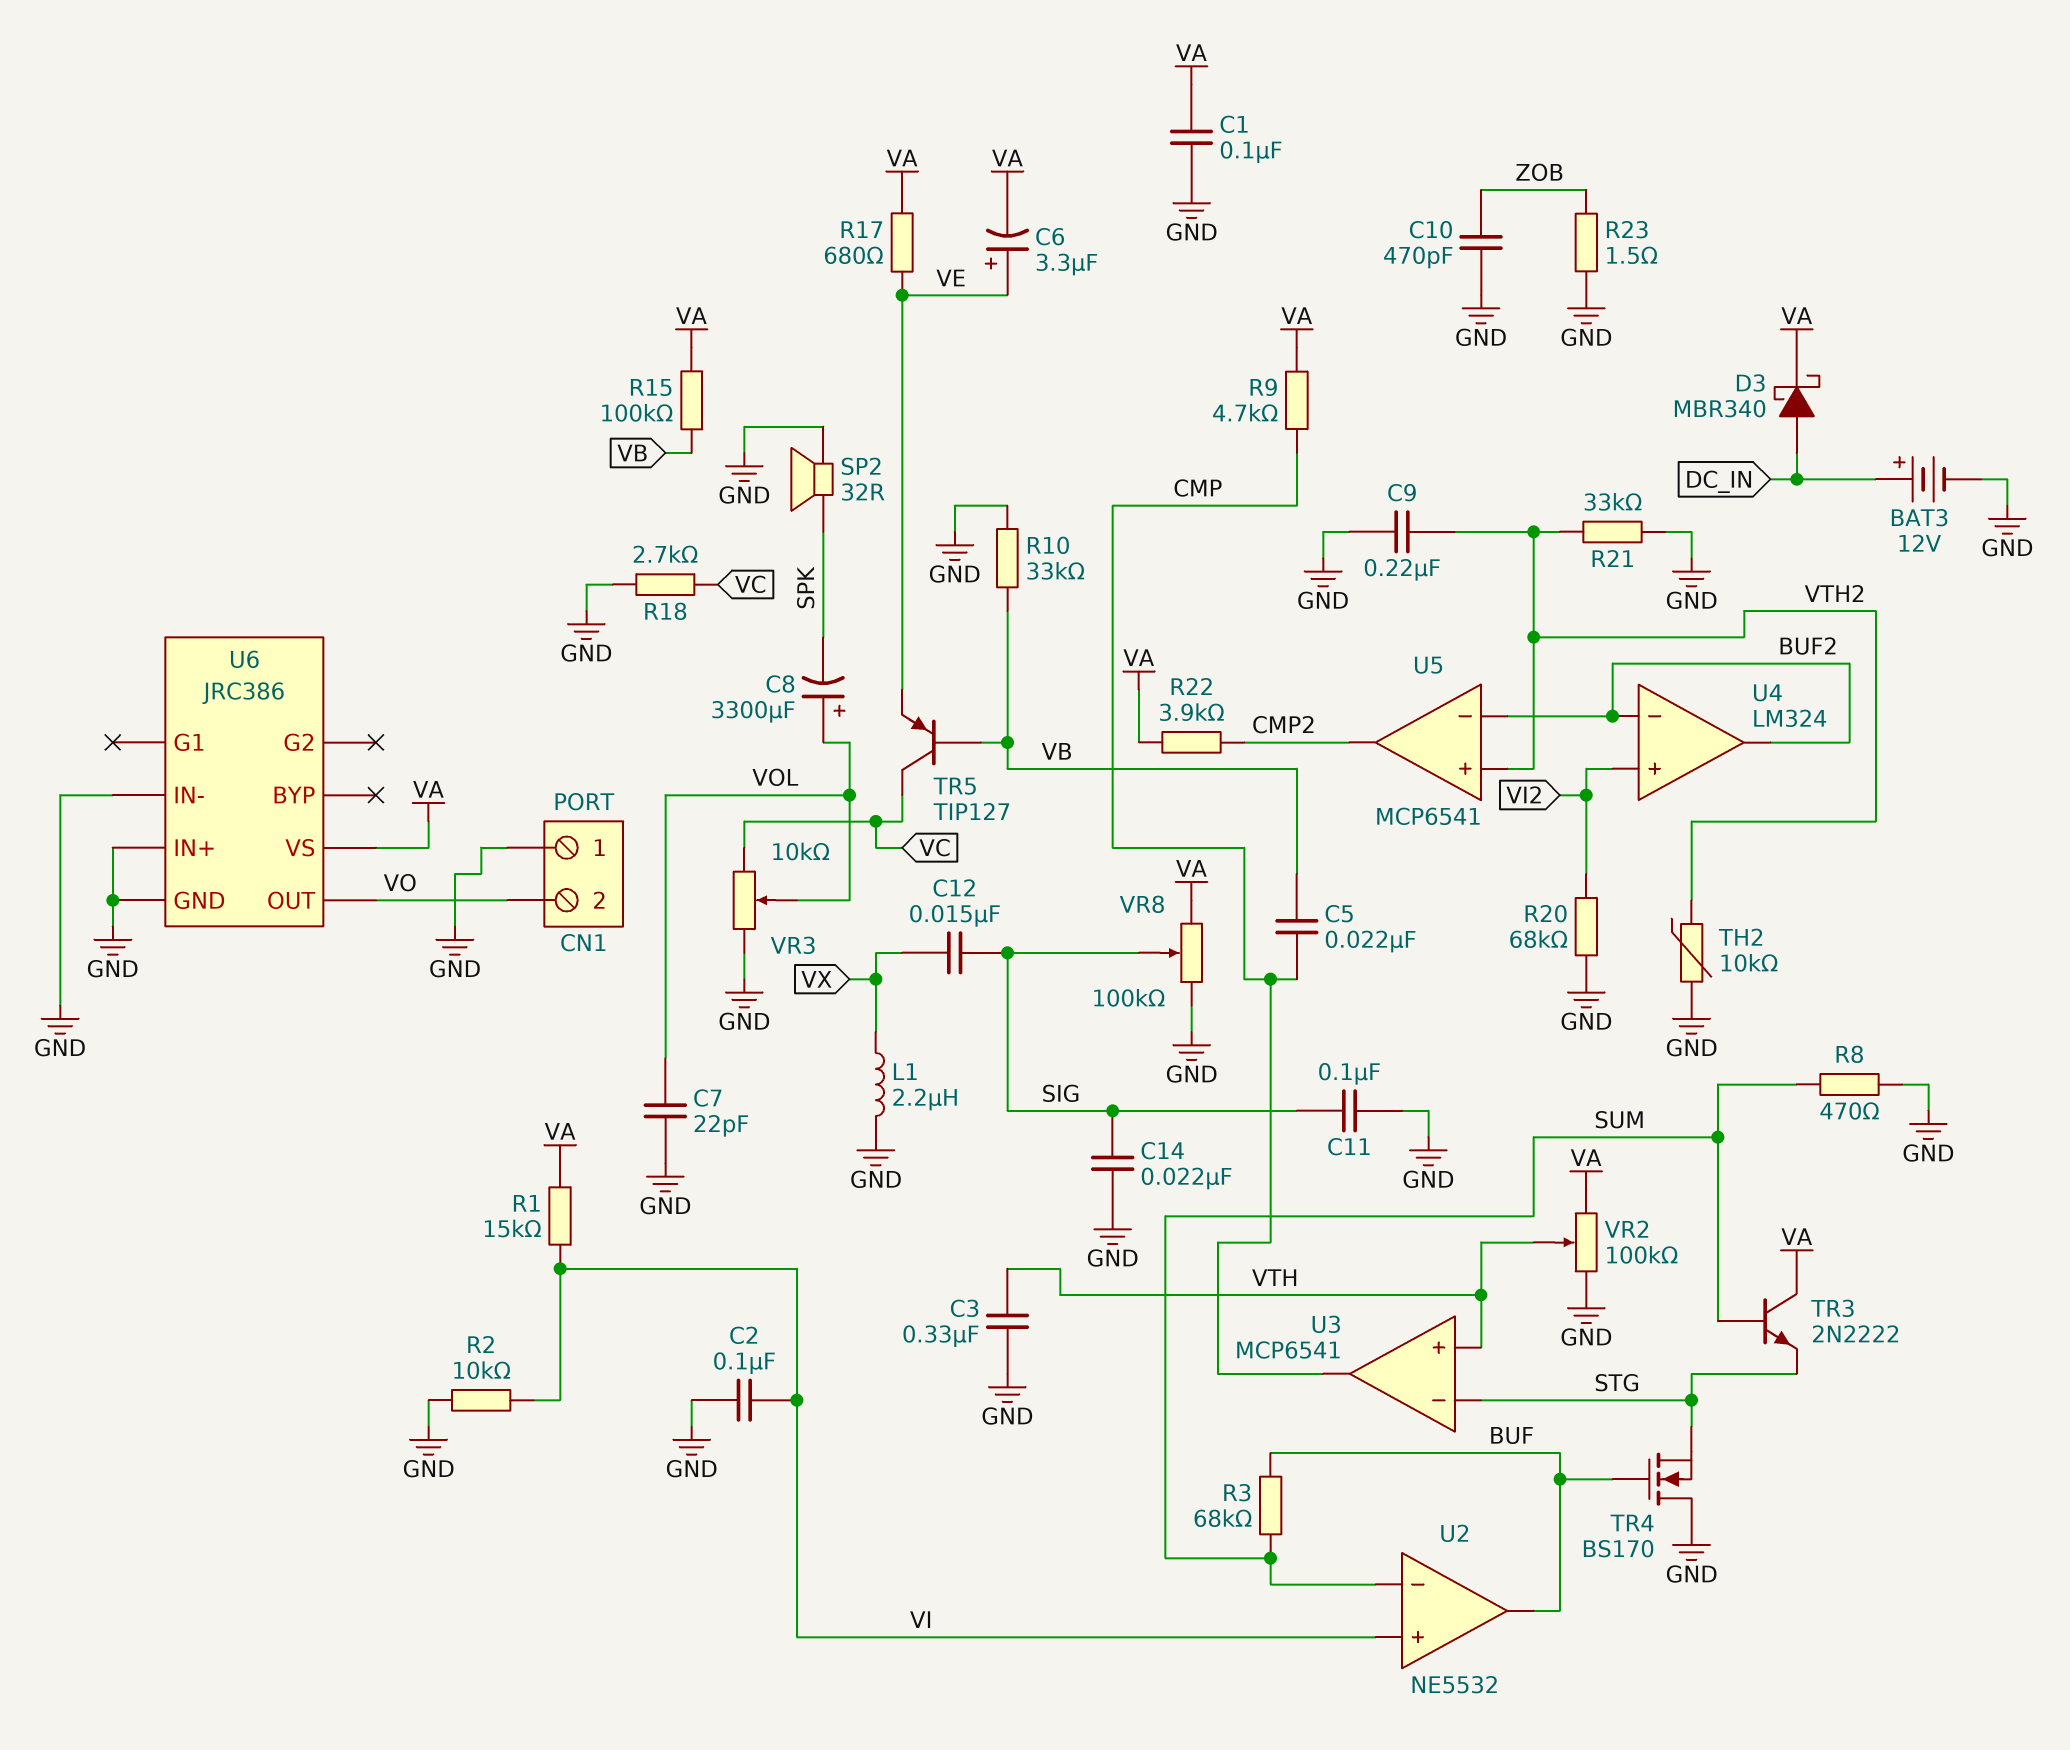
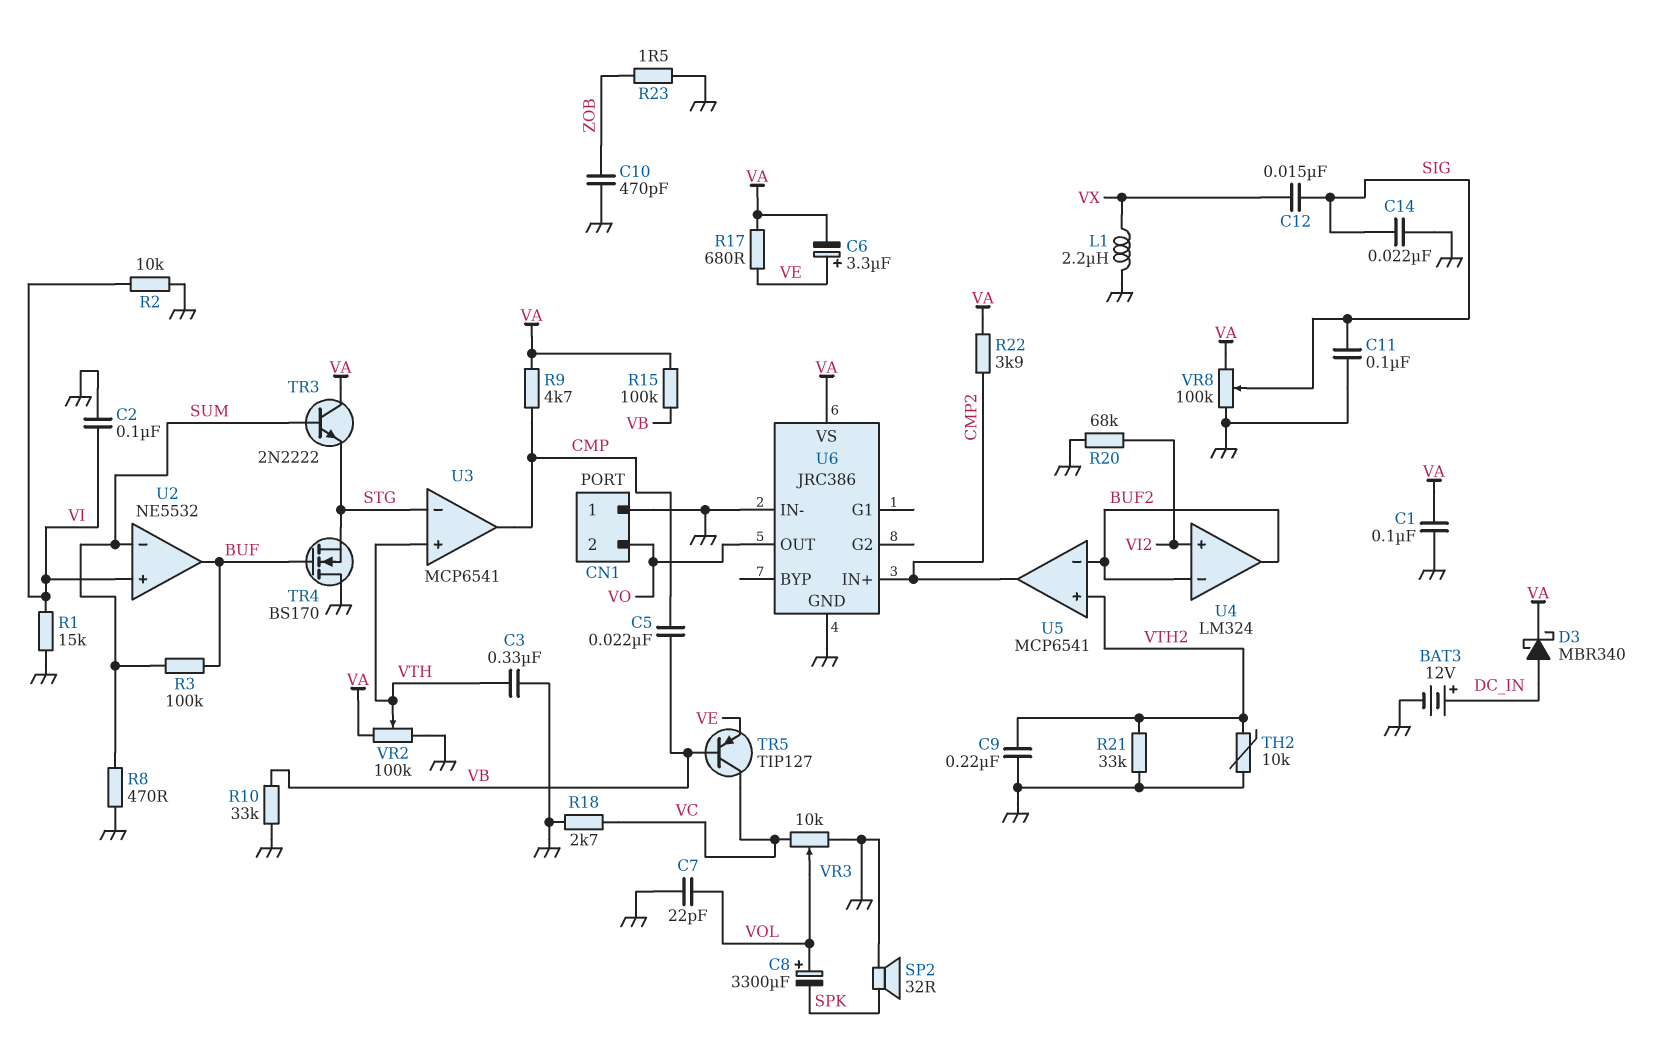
R1: 15k (VA, VI) -> 15k (GND, VI)
R3: 68k (BUF, SUM) -> 100k (BUF, SUM)
U6 pin IN+: GND -> CMP2

